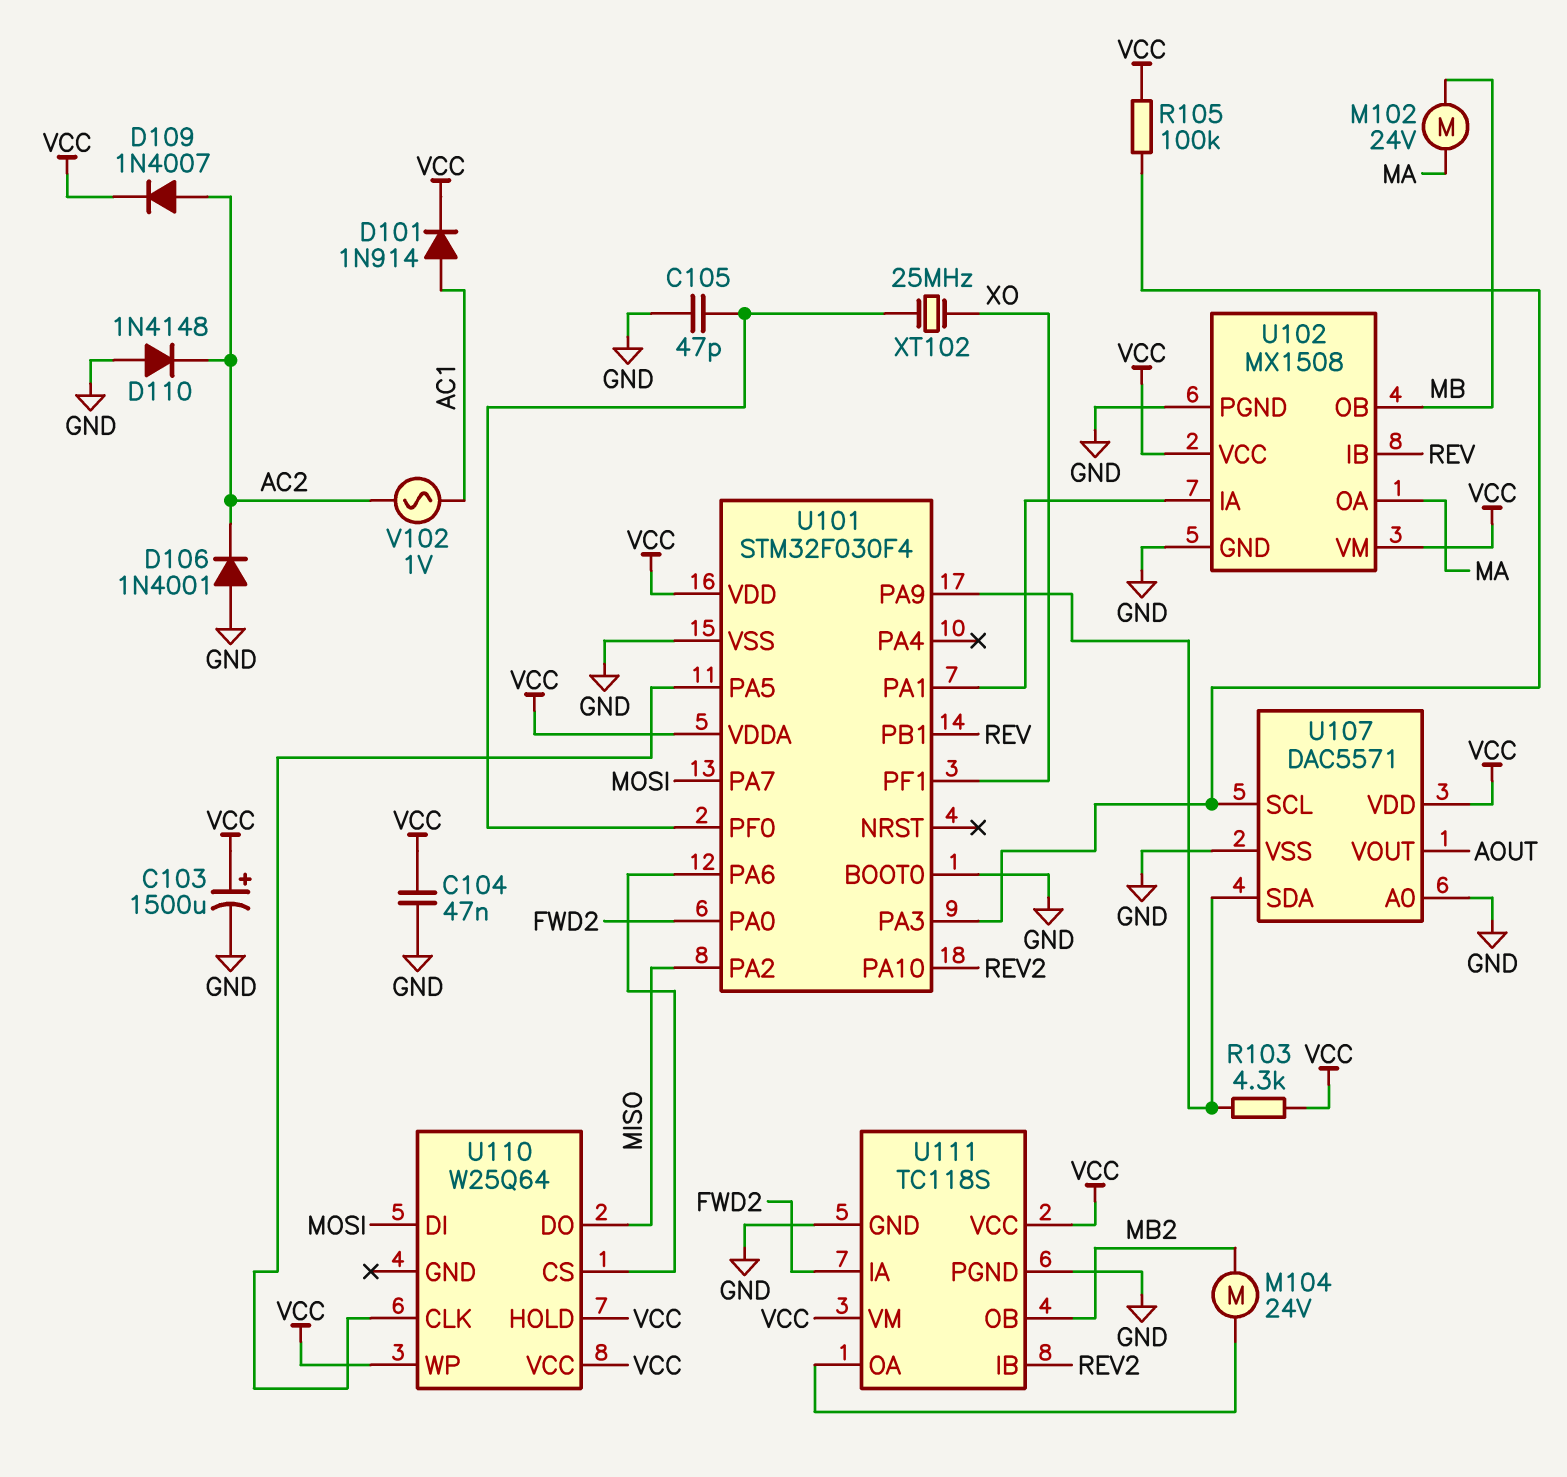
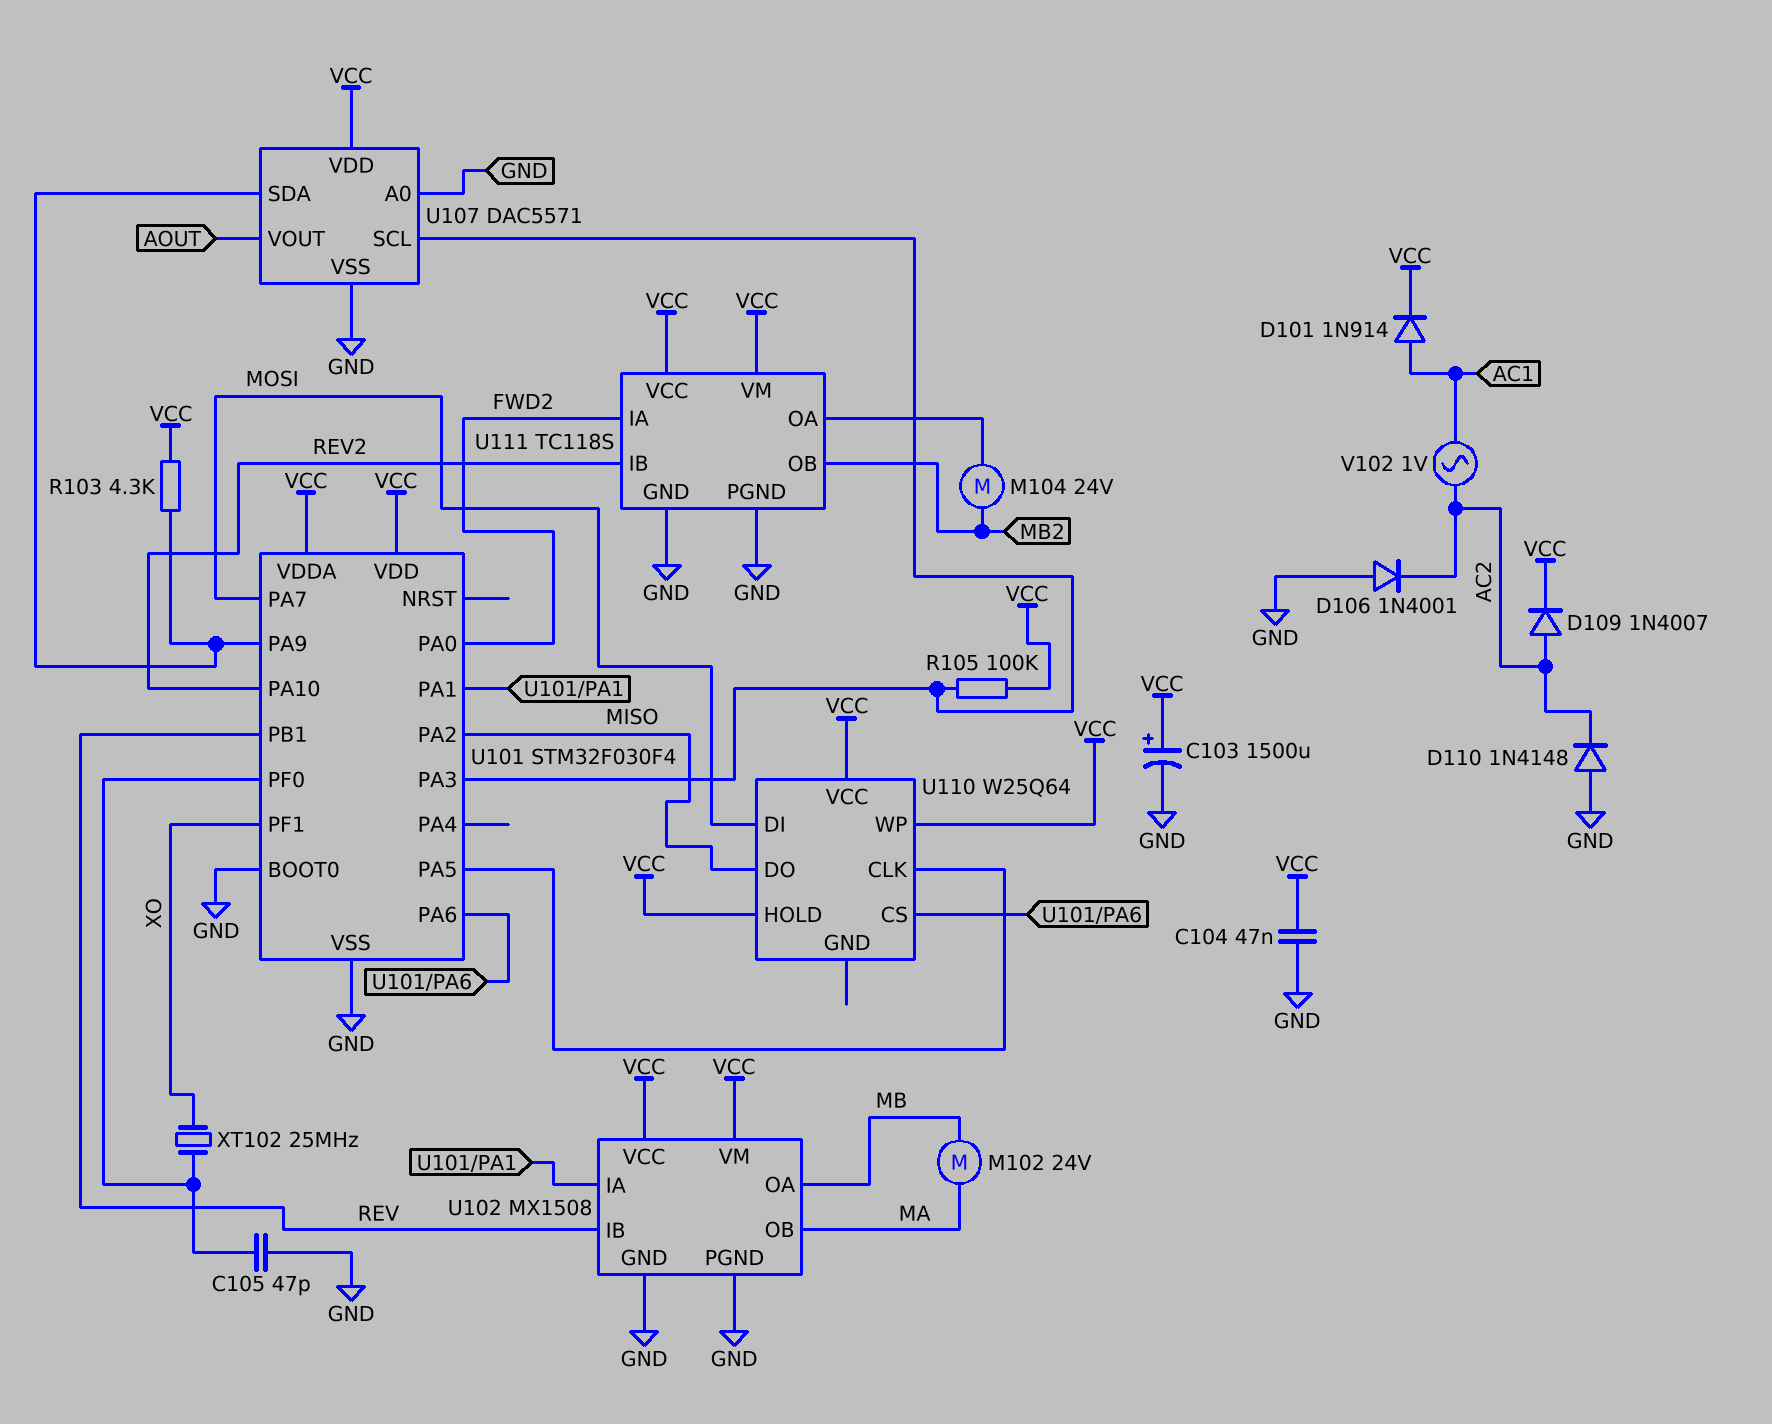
U102 pin OA: MA -> MB
U102 pin OB: MB -> MA

